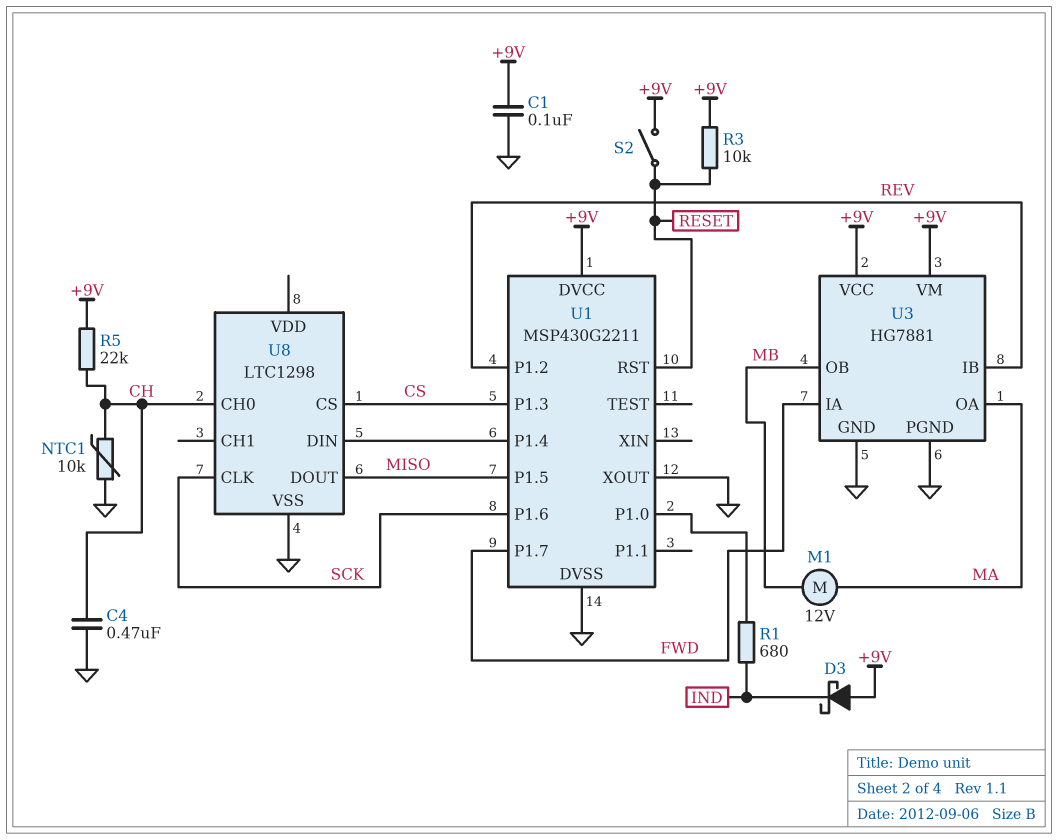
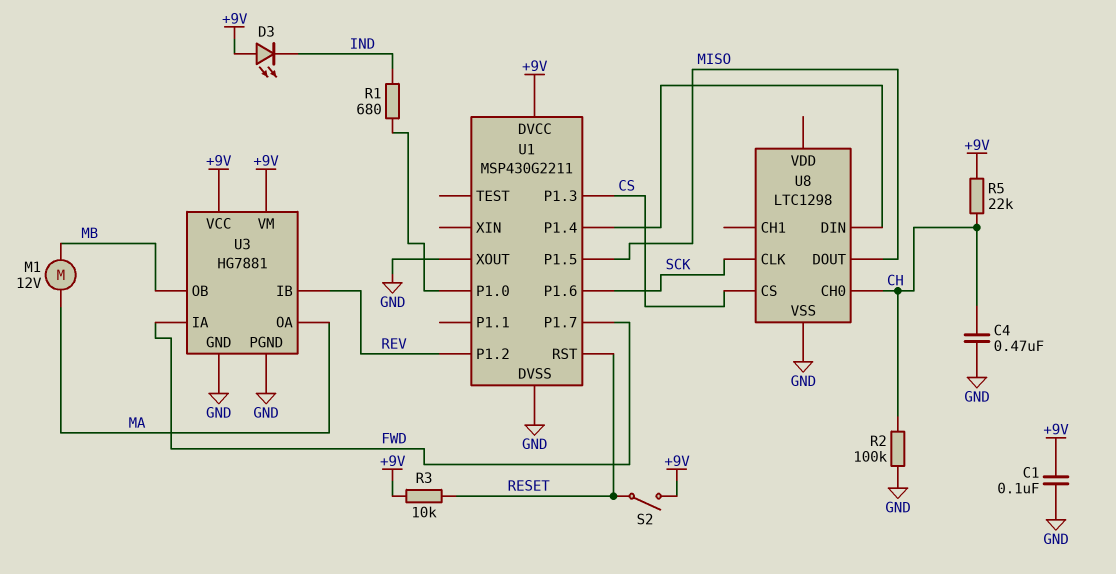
D3: schottky (A +9V, K IND) -> LED (A +9V, K IND)
NTC1: 10k (CH, GND) -> none
R2: none -> 100k (CH, GND)

